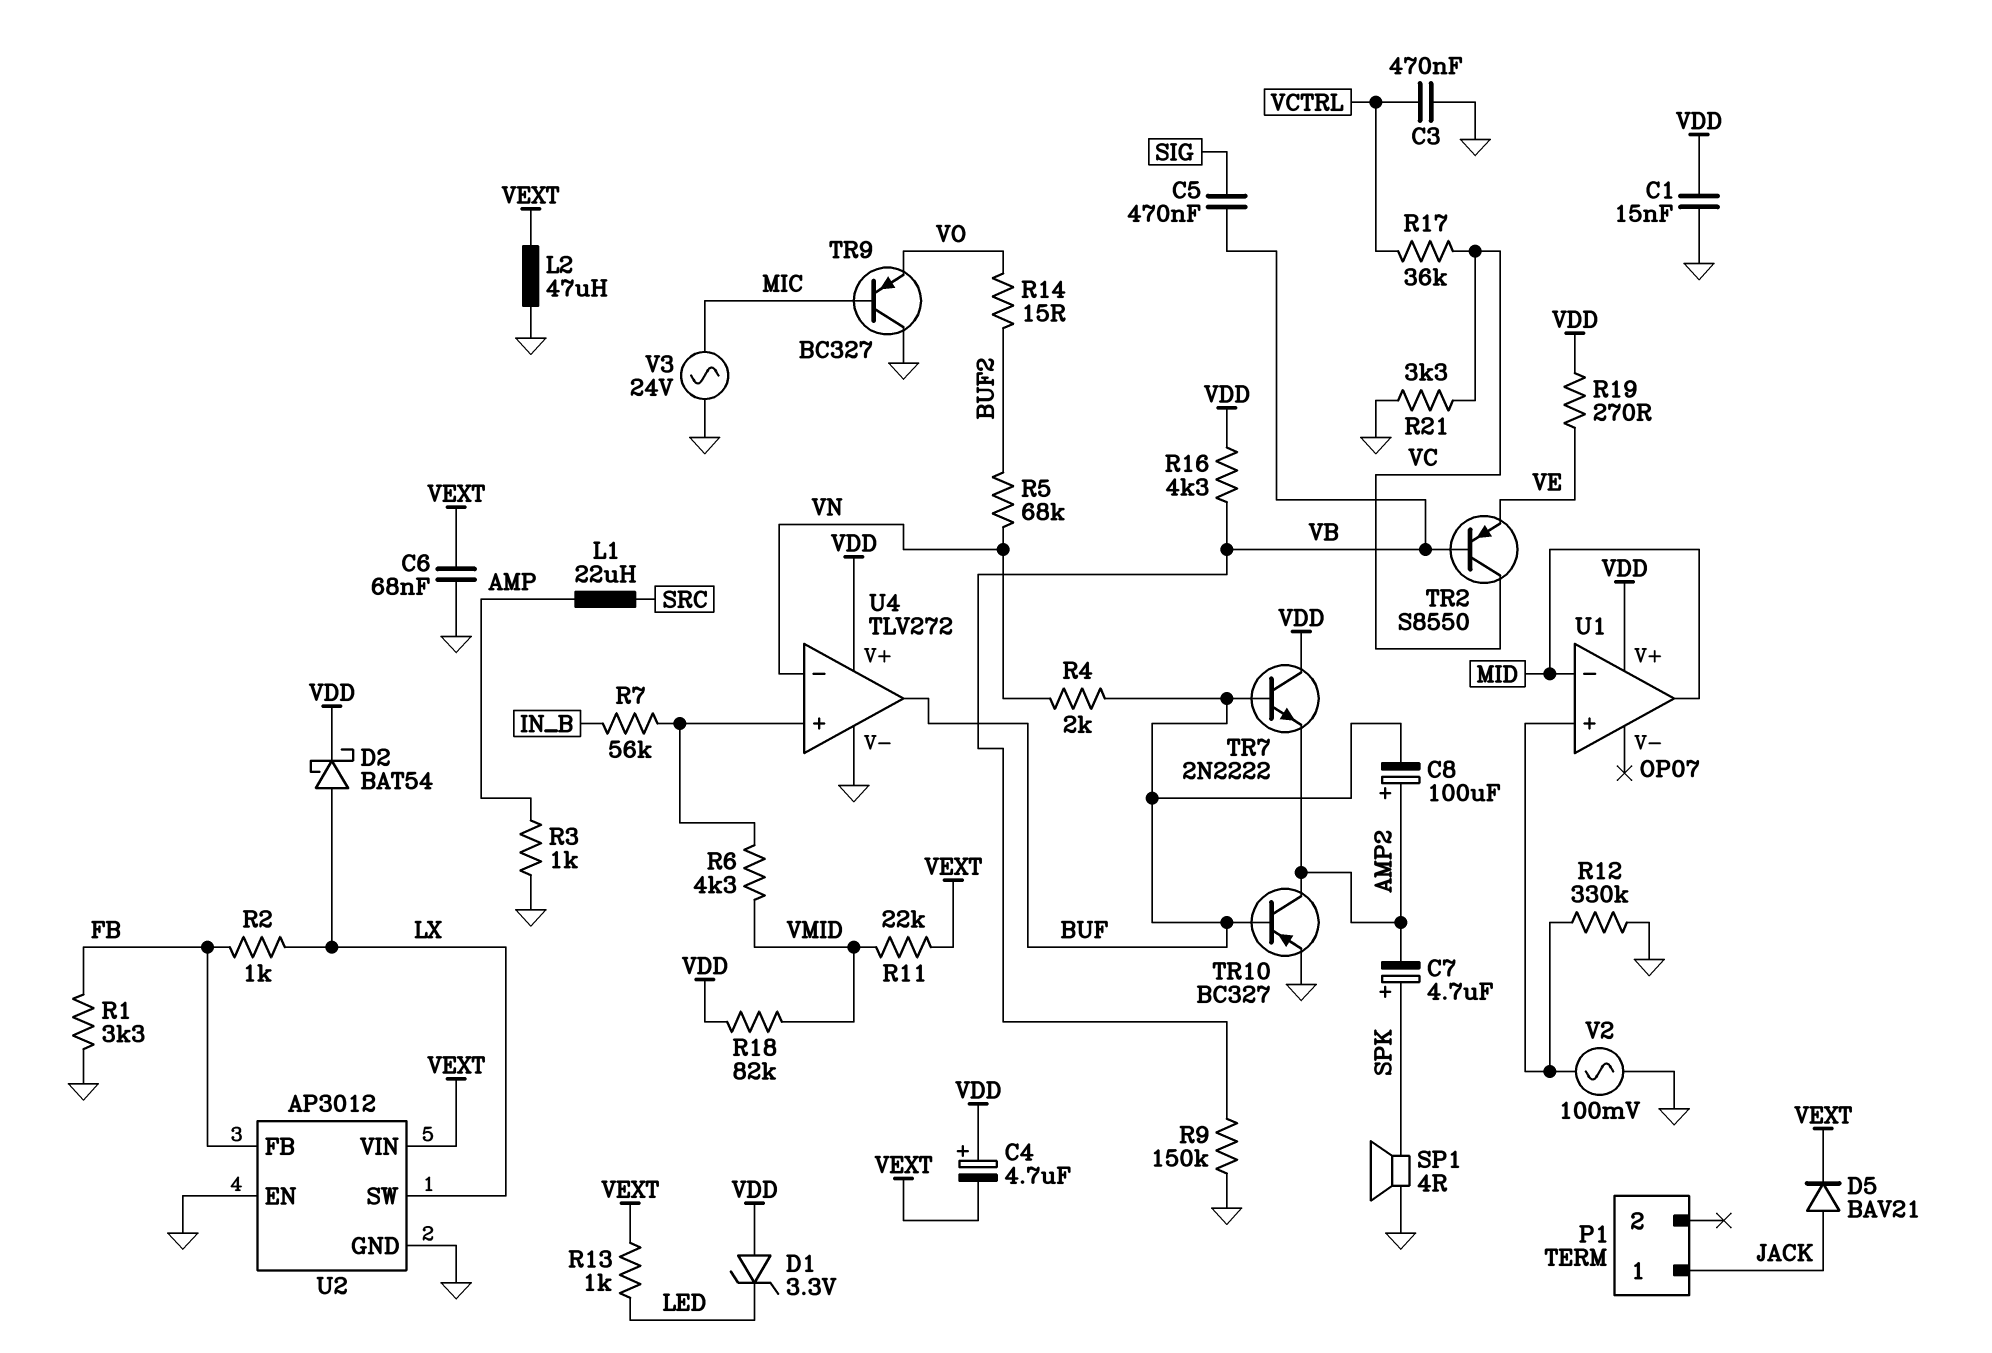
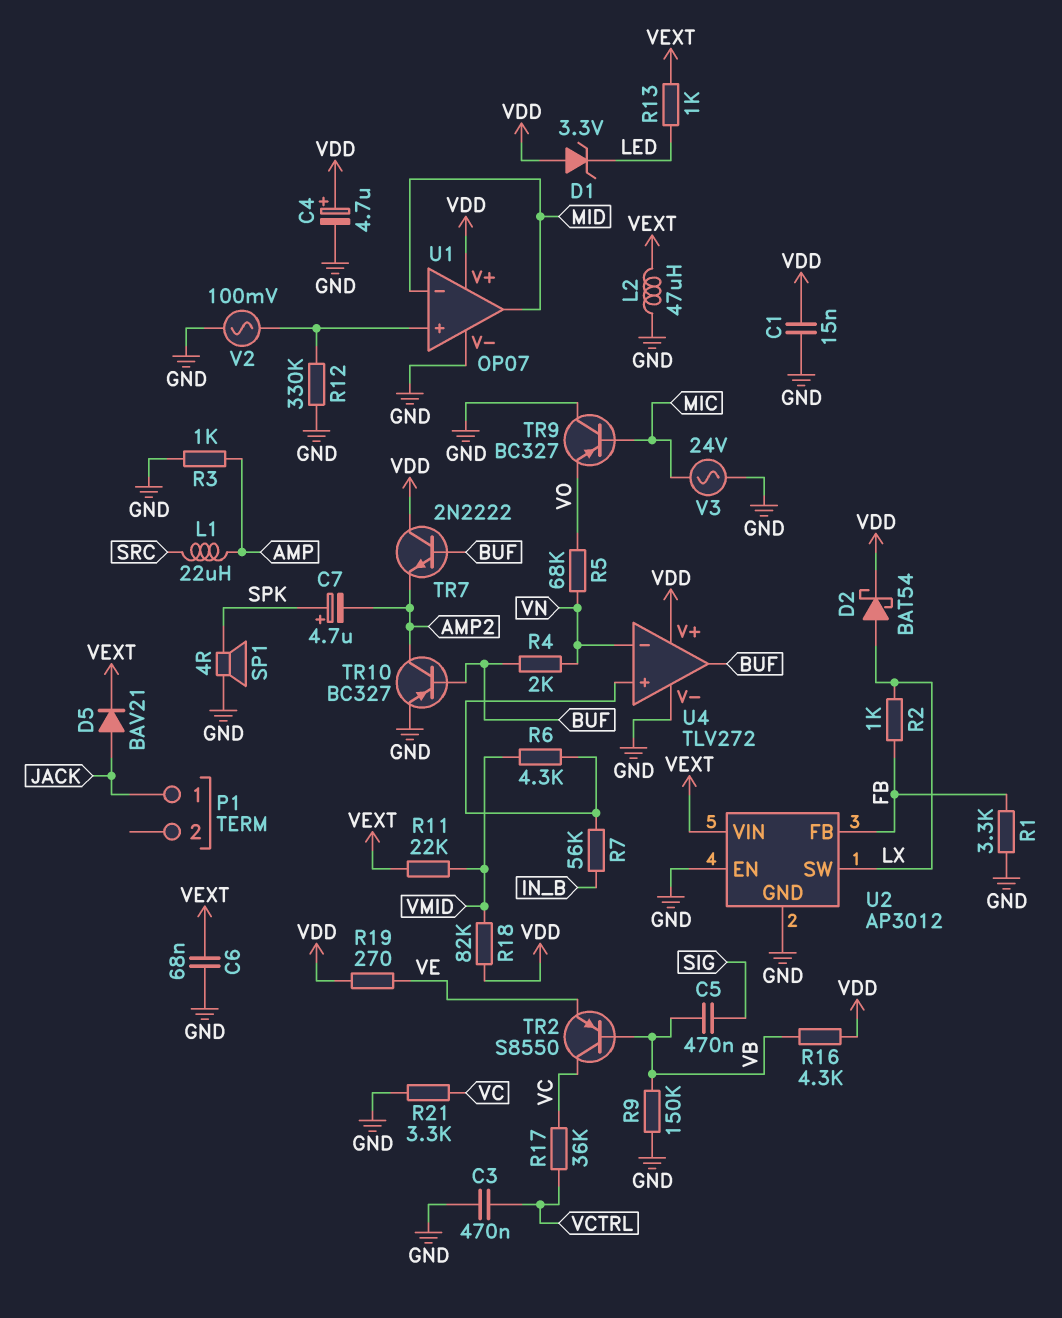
C4: 4.7uF (plus VDD, minus VEXT) -> 4.7uF (plus VDD, minus GND)
C8: 100uF (plus AMP2, minus BUF) -> none
R5: 68k (BUF2, VN) -> 68k (VN, VO)
R14: 15 (BUF2, VO) -> none
U1 pin V-: none -> GND

